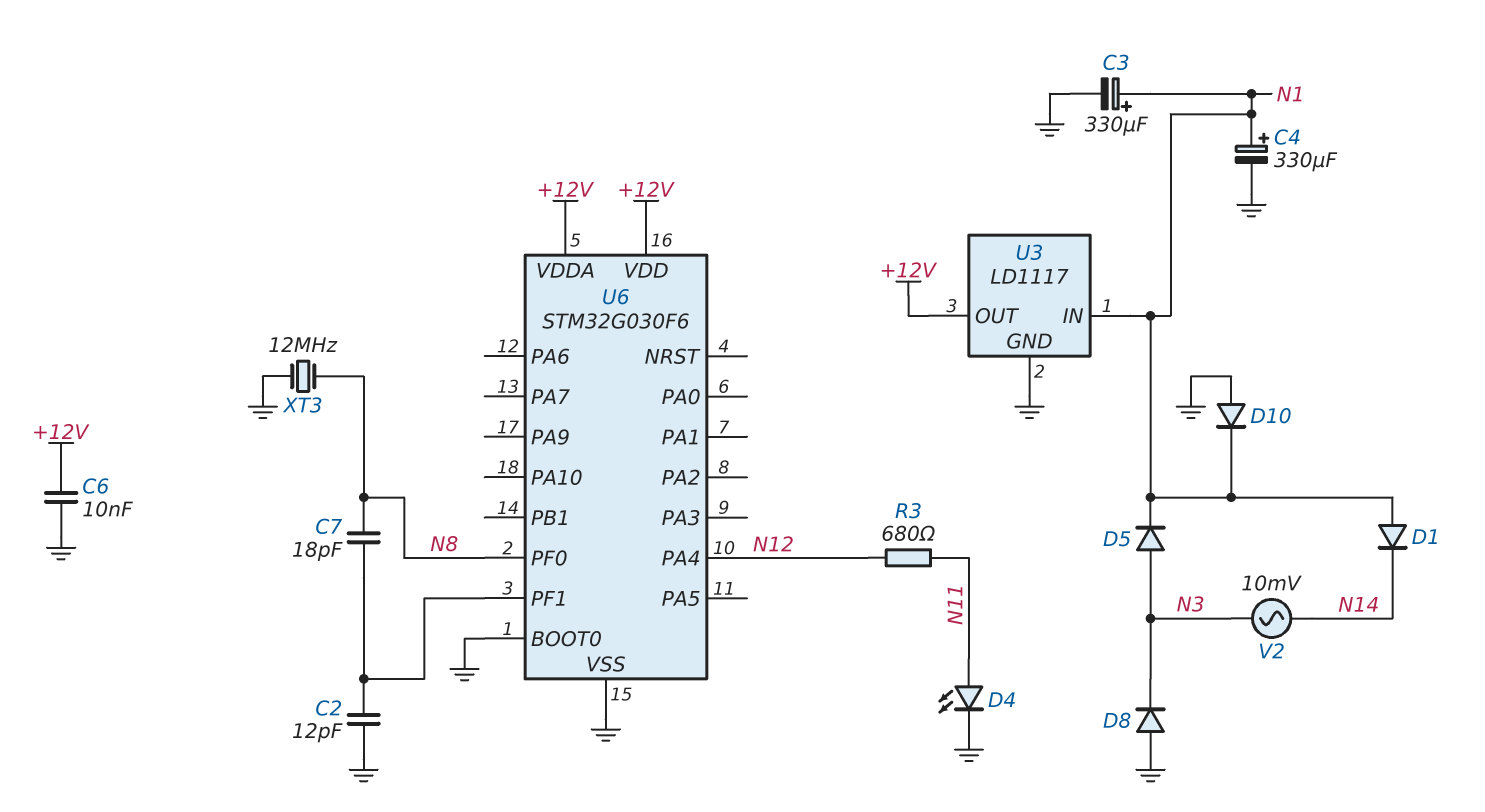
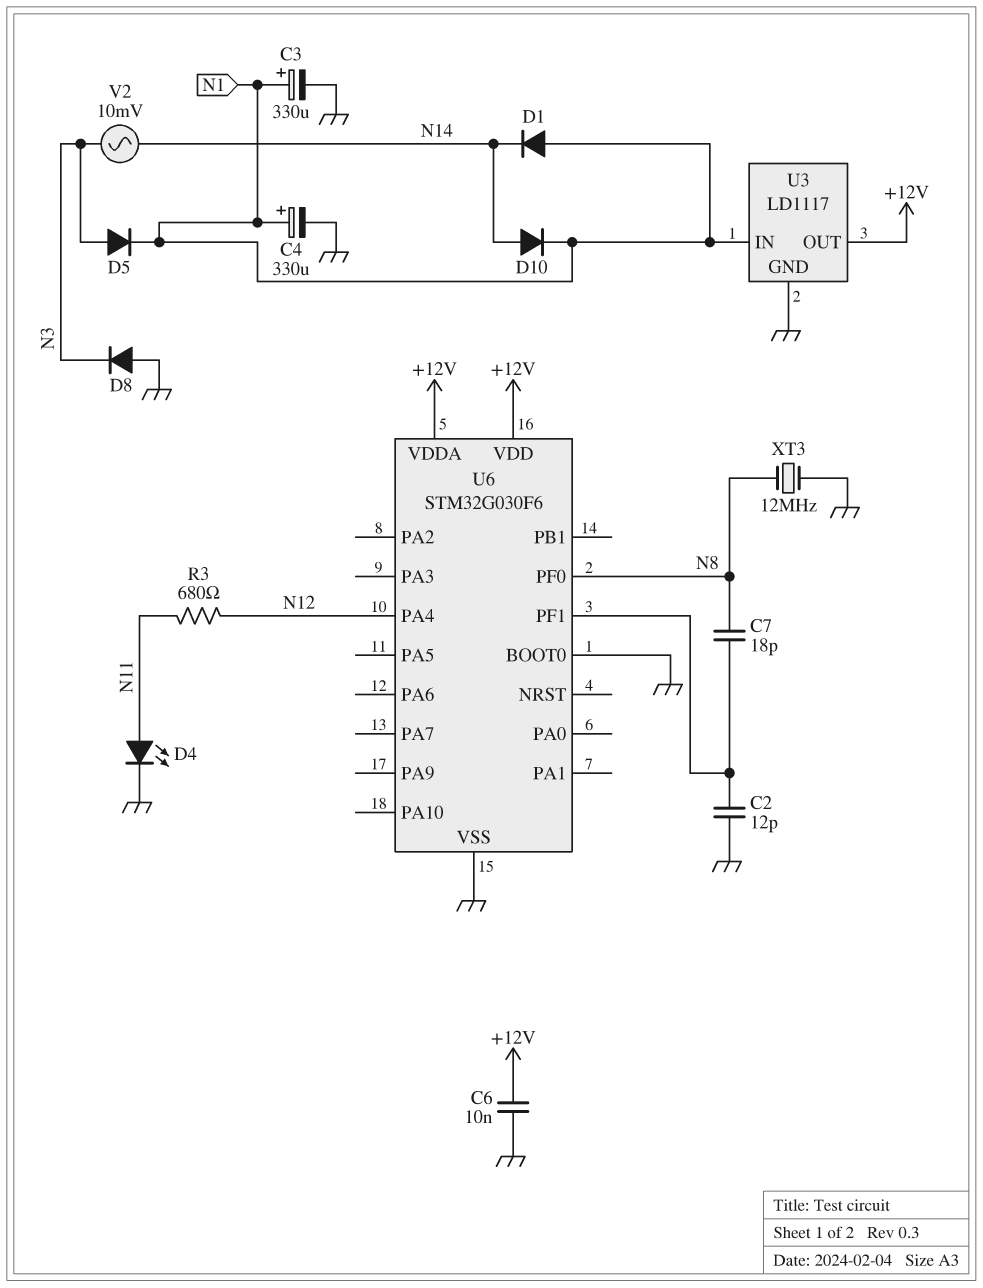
D10: diode (A GND, K N1) -> diode (A N14, K N1)

